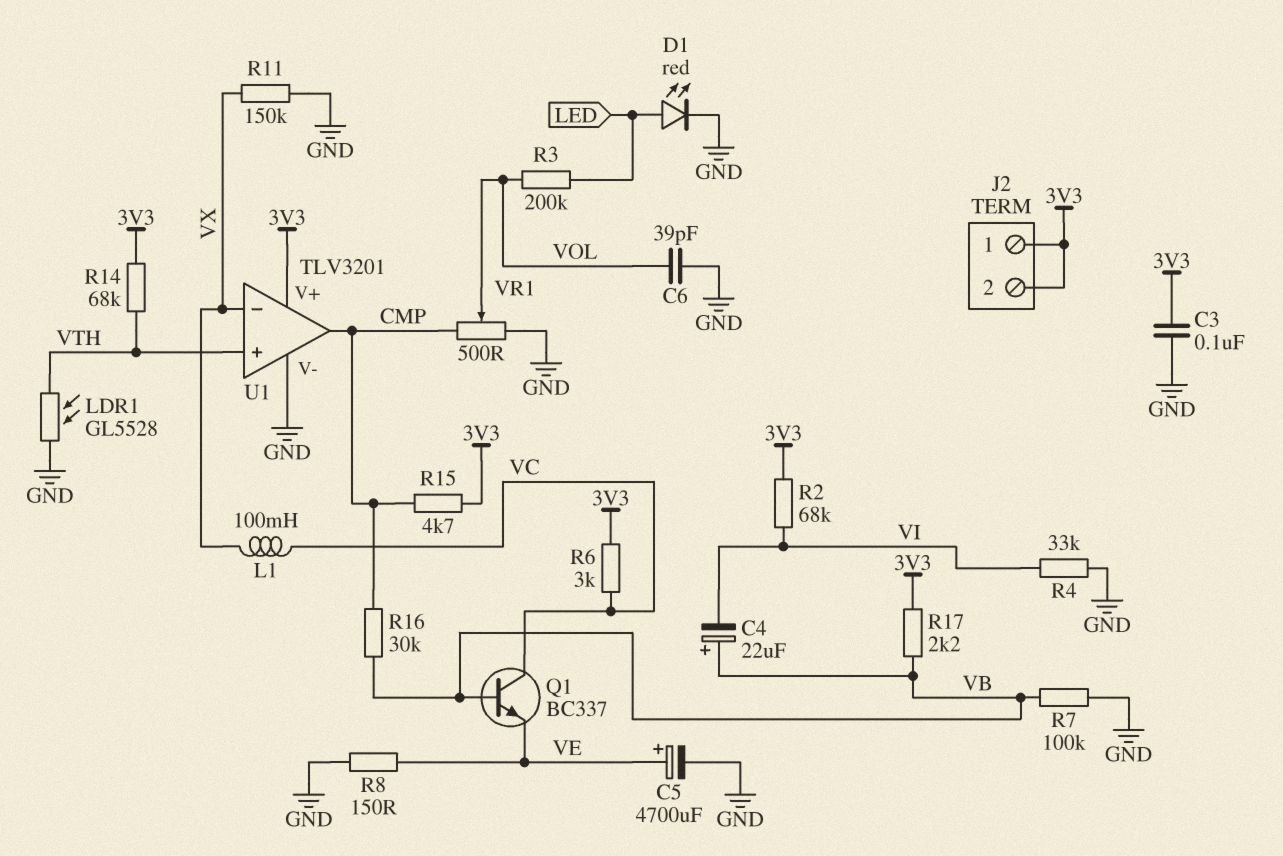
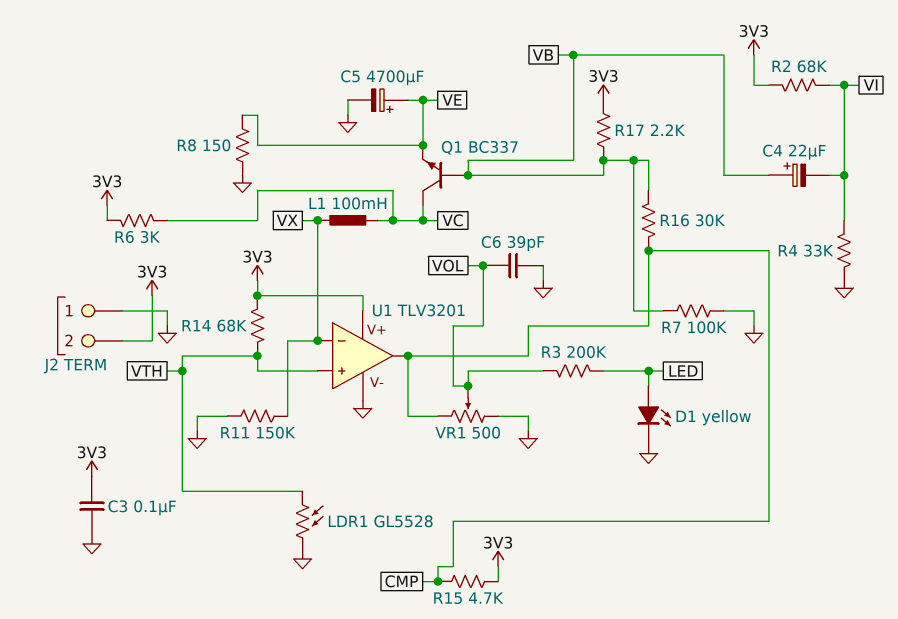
D1: LED red (A LED, K GND) -> LED yellow (A LED, K GND)
J2 pin 1: 3V3 -> GND

